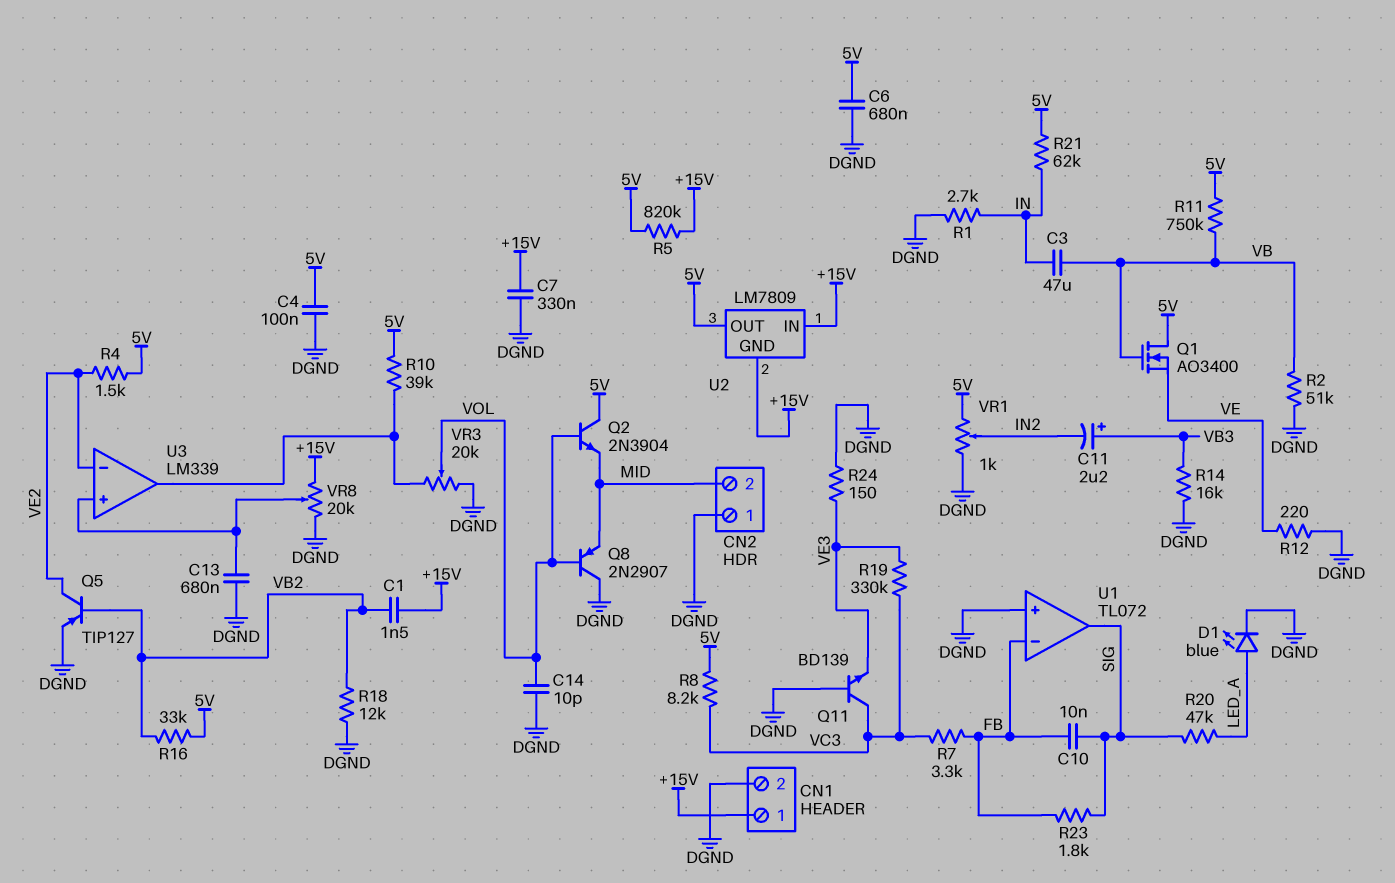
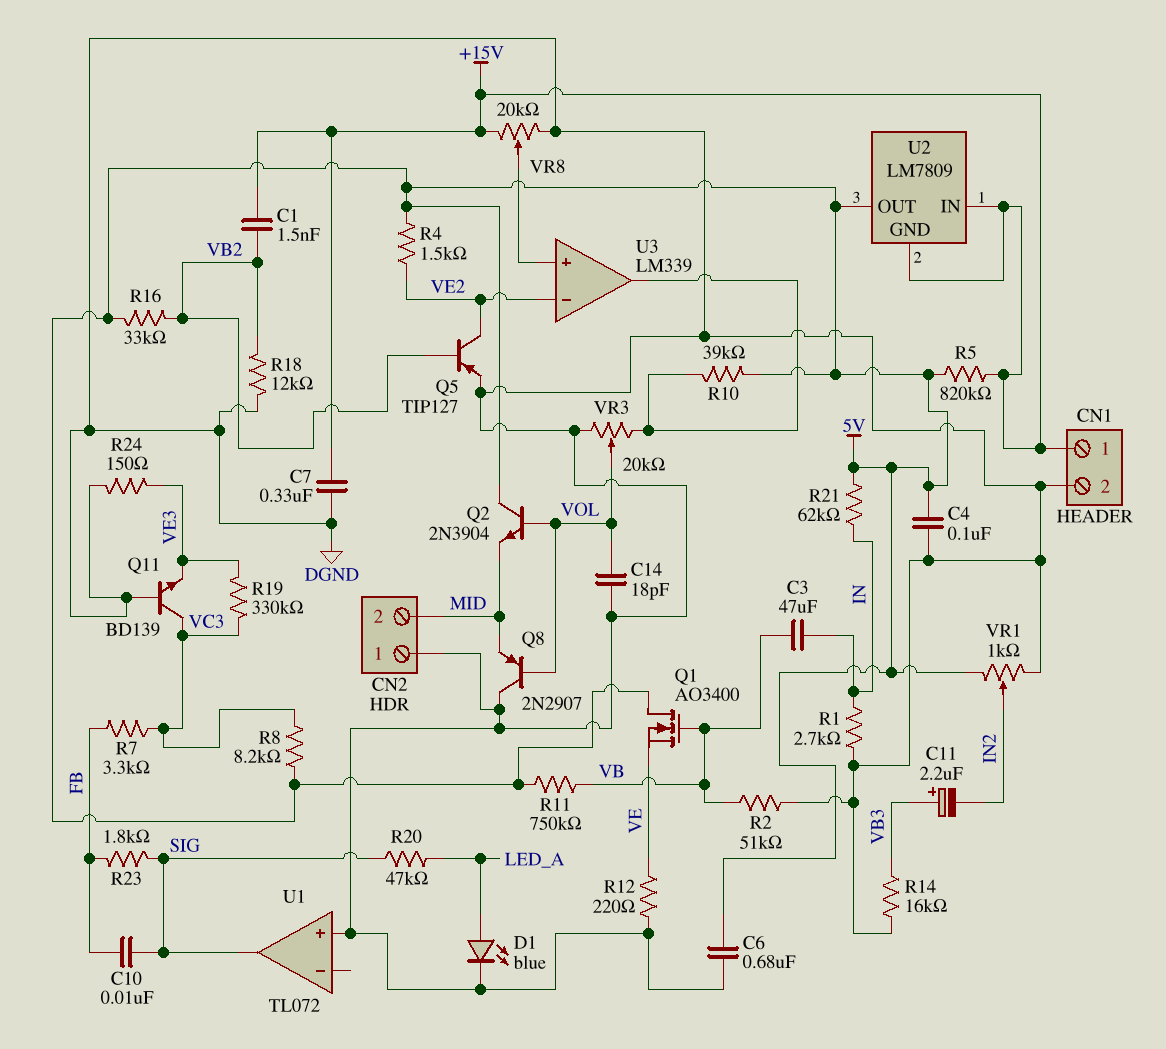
C13: 680nF (DGND, U3/in+) -> none
C14: 10pF (DGND, VOL) -> 18pF (DGND, VOL)
U1 pin in-: FB -> none

